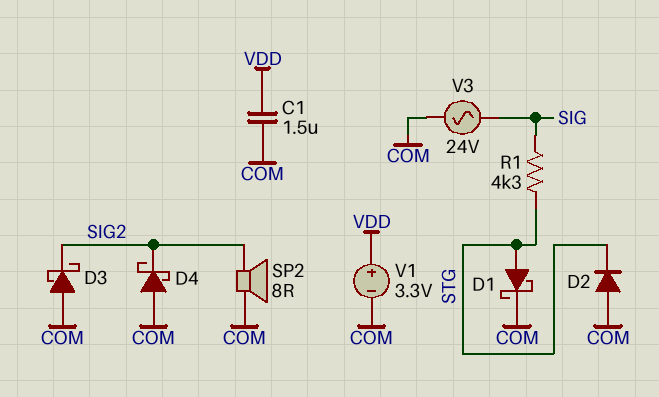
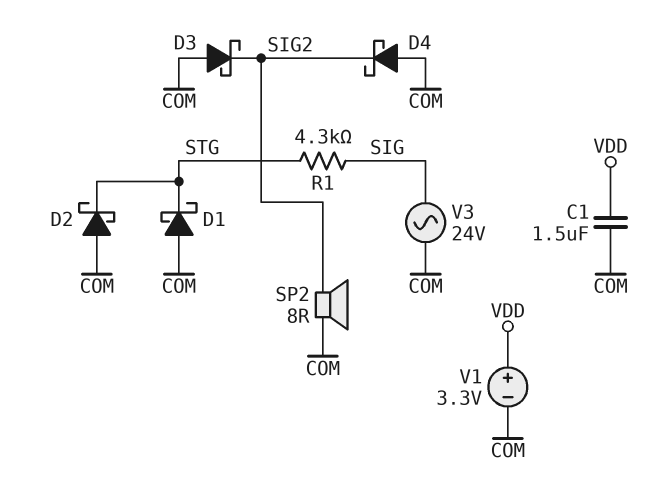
D1: schottky (A STG, K COM) -> schottky (A COM, K STG)
D2: diode (A COM, K STG) -> schottky (A COM, K STG)

